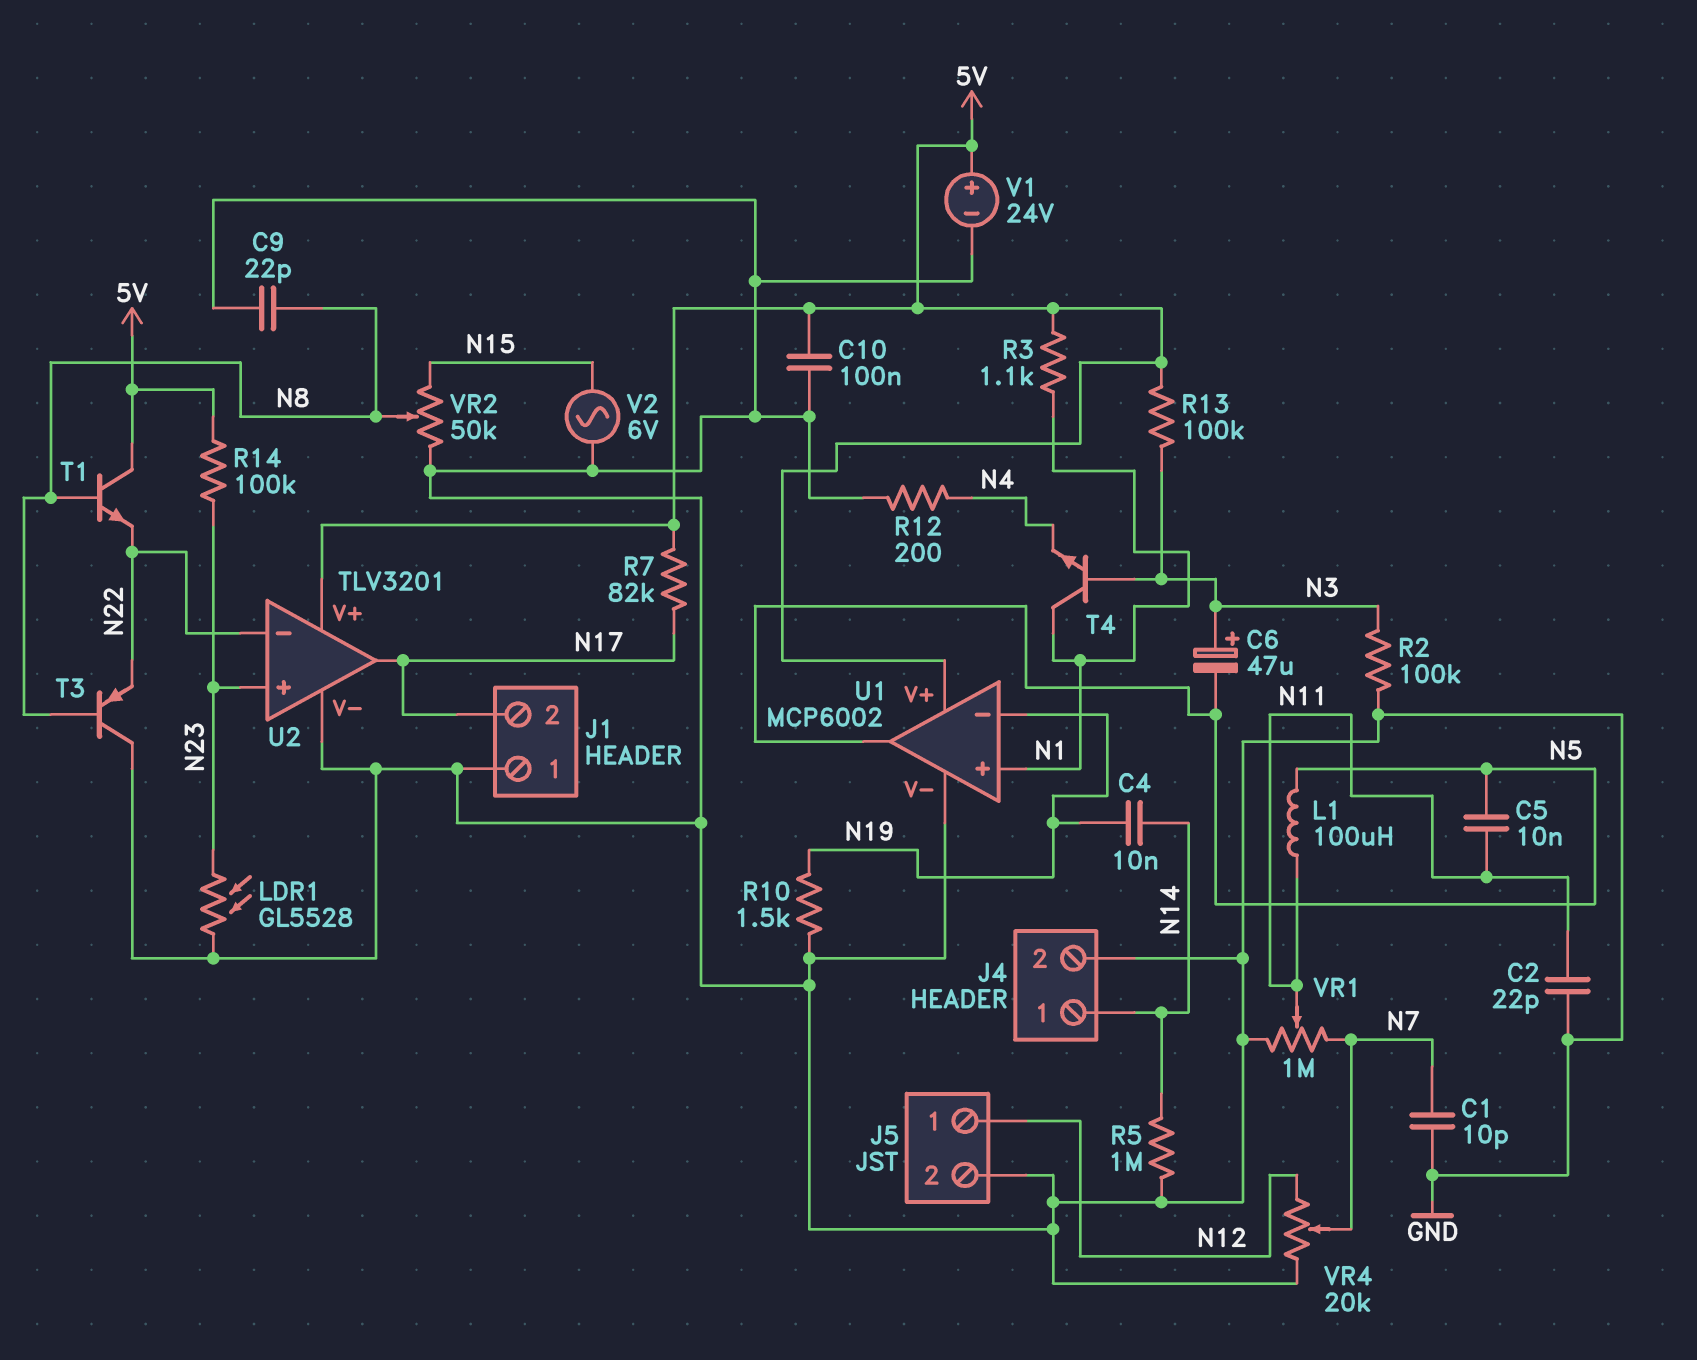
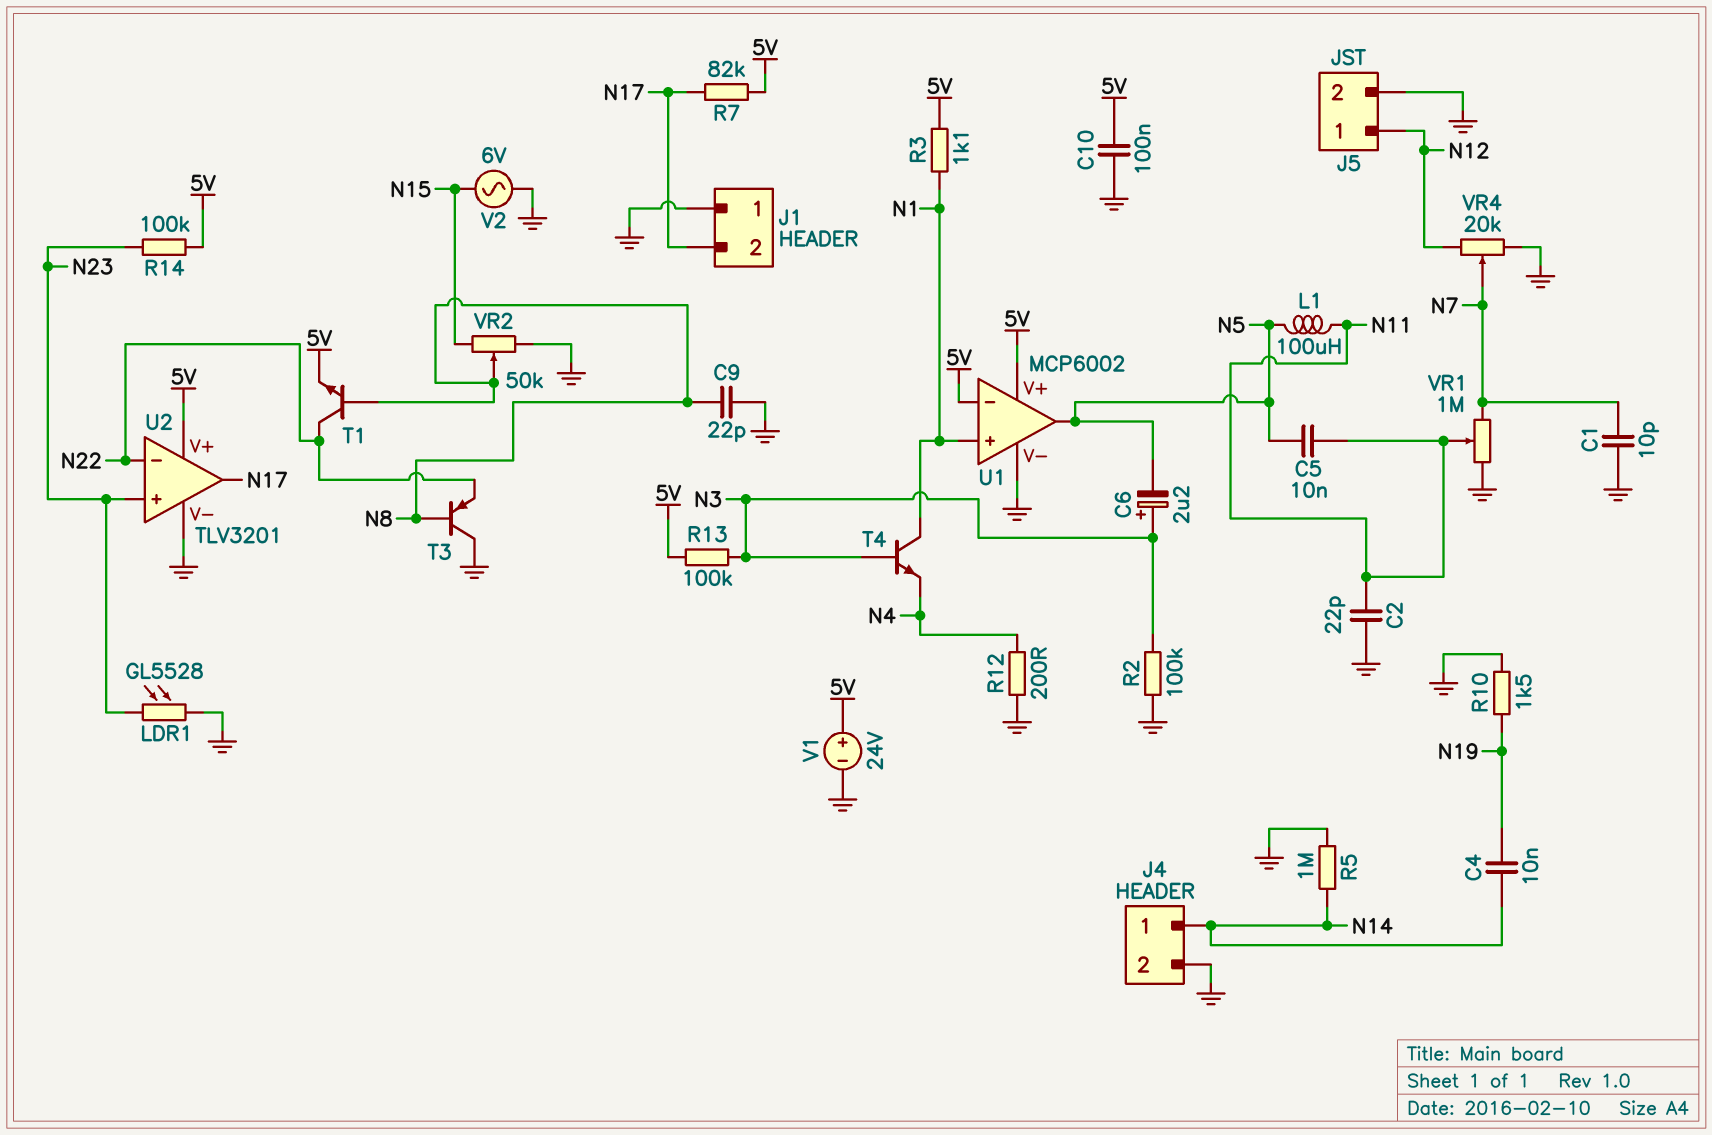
C6: 47uF (plus N3, minus N5) -> 2.2uF (plus N3, minus N5)
T1: NPN (B N8, C 5V, E N22) -> NPN (B N8, C N22, E 5V)
U1 pin in-: N19 -> 5V

